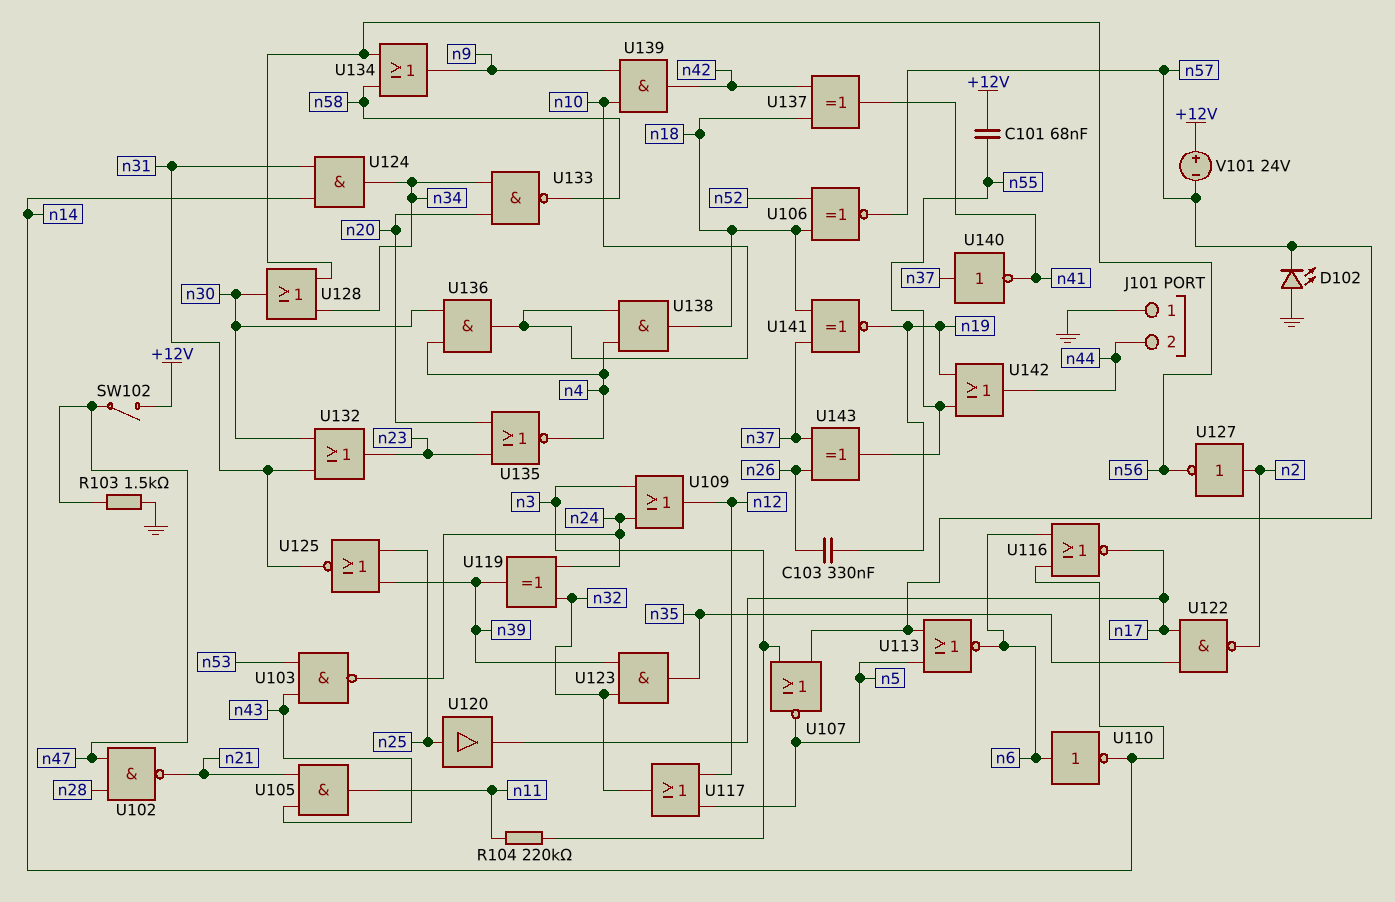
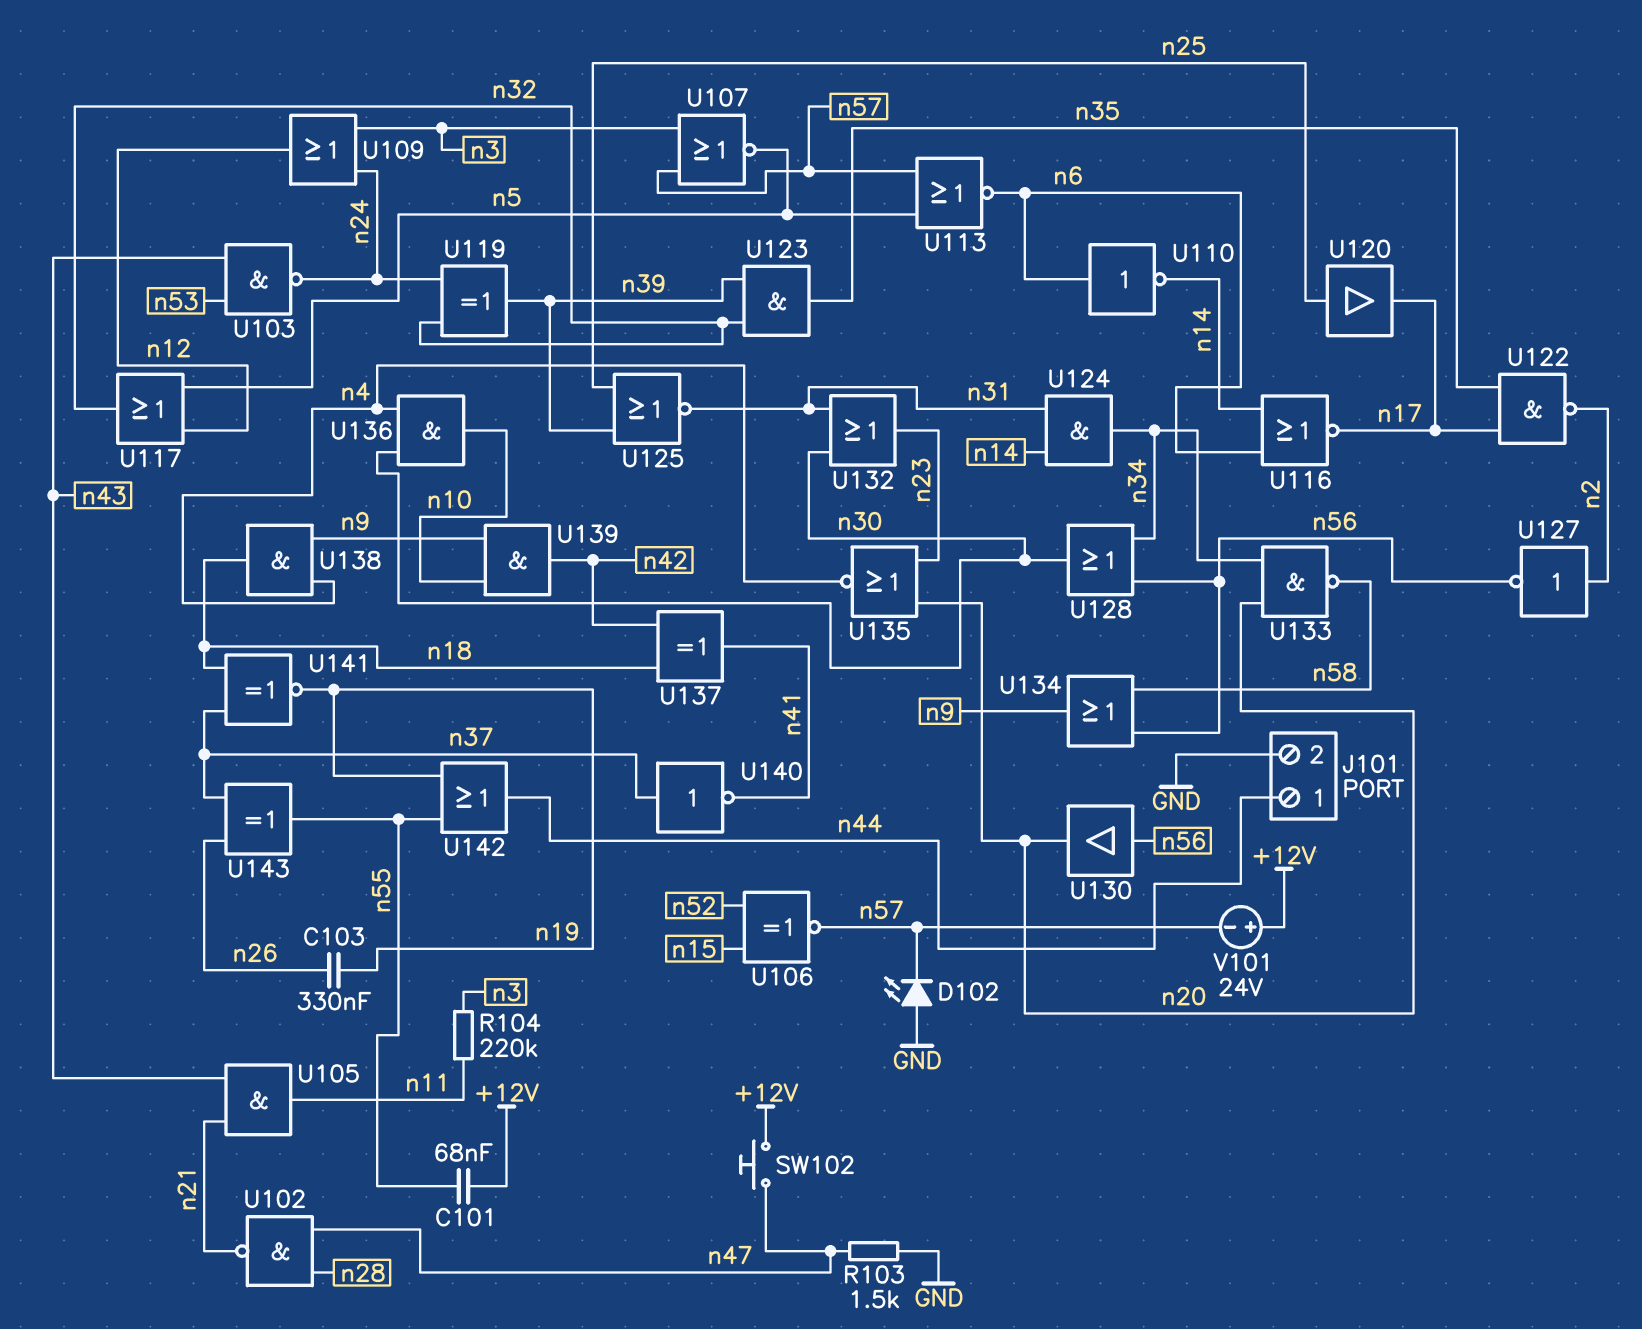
J101 pin 1: GND -> n44
J101 pin 2: n44 -> GND
SW102: switch (+12V, n47) -> button (+12V, n47)
U106: XNOR (in n18, in n52, out n57) -> XNOR (in n15, in n52, out n57)
U130: none -> buffer (in n56, out n20)
U138: AND (in n4, in n10, out n18) -> AND (in n4, in n9, out n18)

